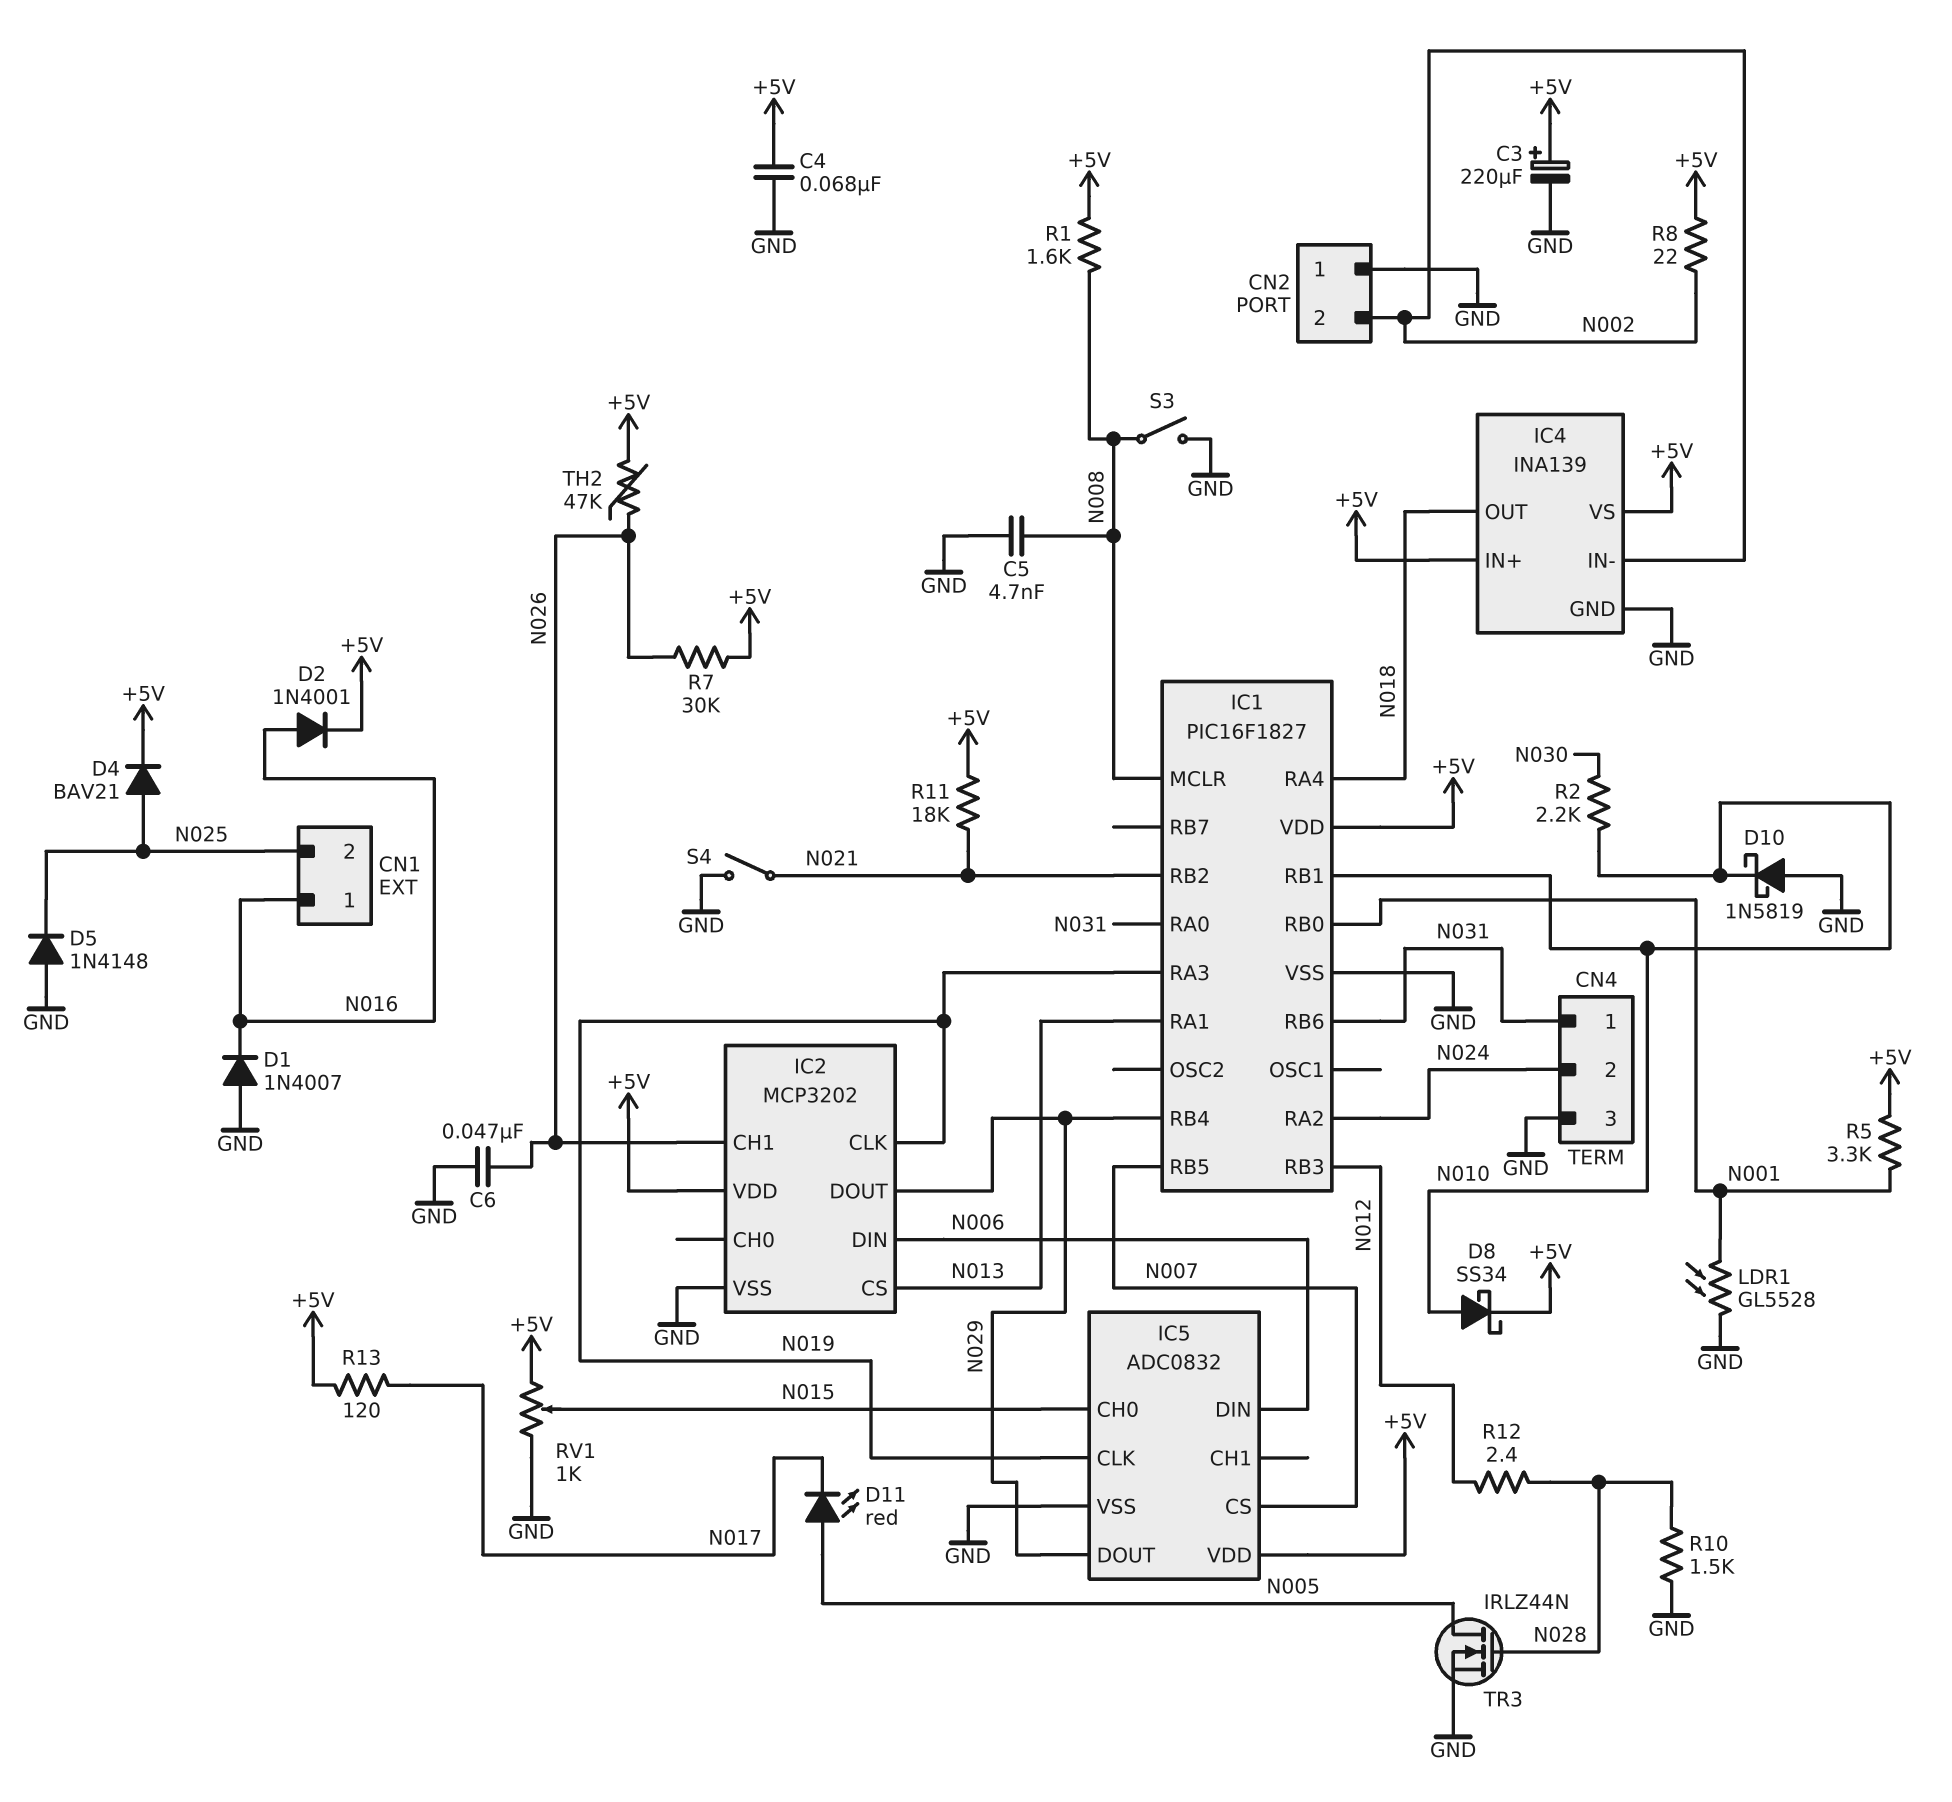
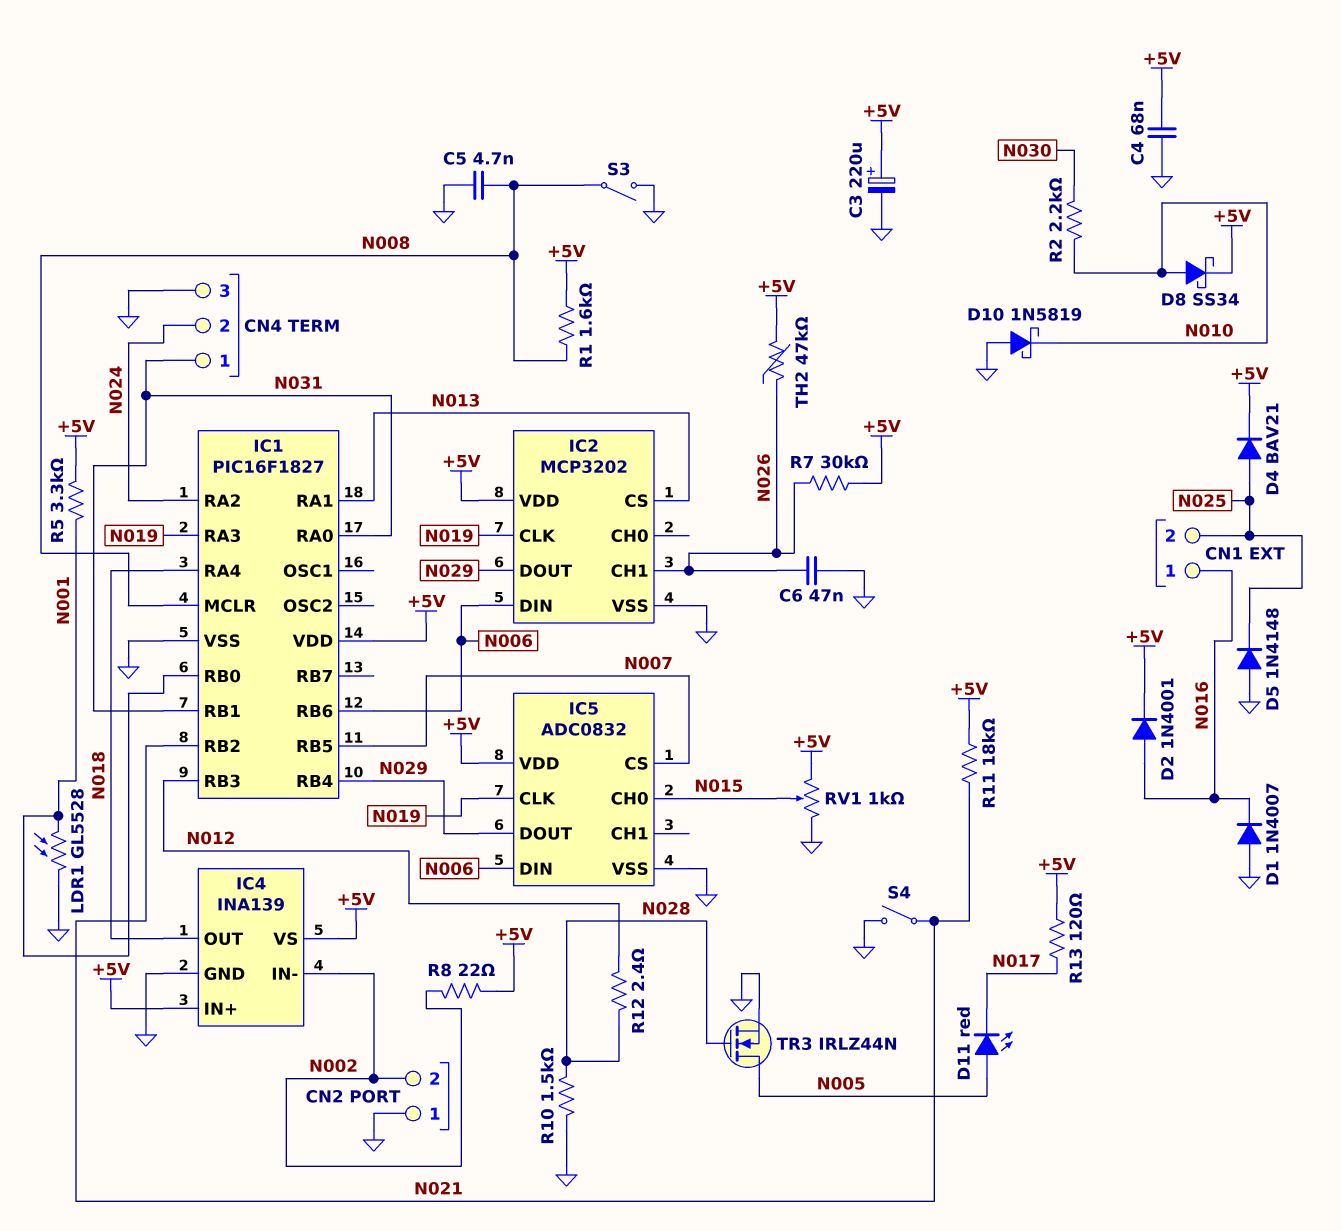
IC1 pin RB1: N010 -> N031
IC1 pin RB6: N031 -> N006

